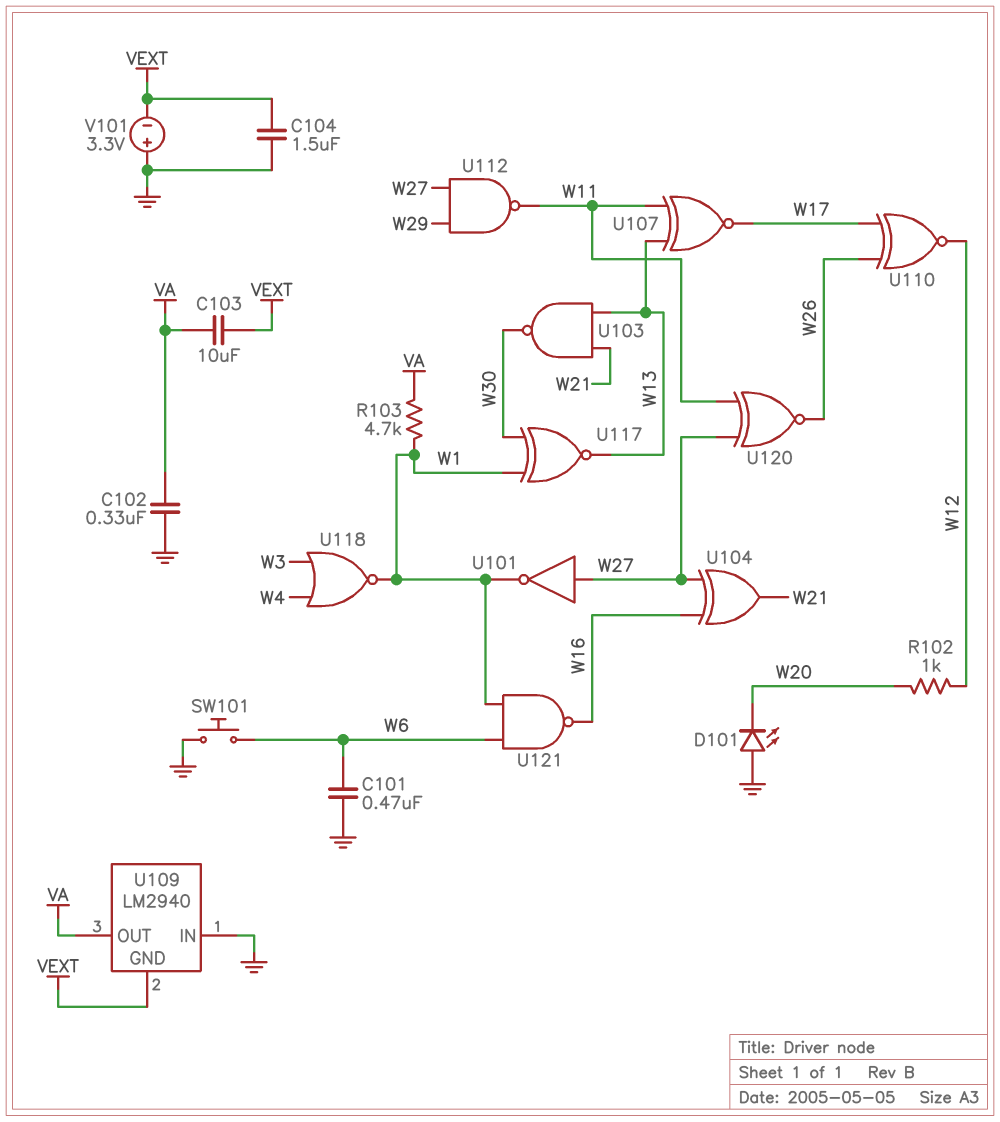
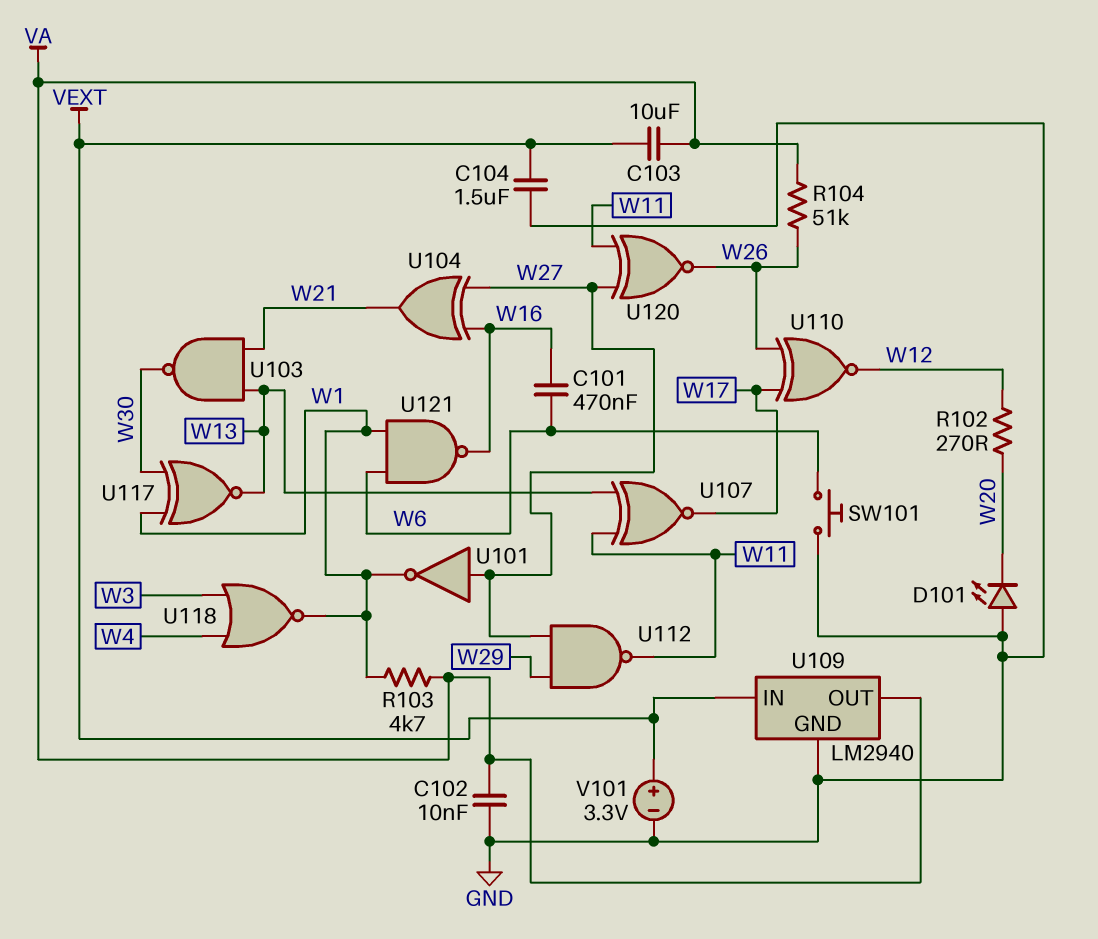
C101: 470nF (GND, W6) -> 470nF (W6, W16)
C102: 330nF (GND, VA) -> 10nF (GND, VA)
R102: 1k (W12, W20) -> 270 (W12, W20)
R104: none -> 51k (VA, W26)
U109 pin GND: VEXT -> GND
U109 pin IN: GND -> VEXT
V101: 3.3V (plus GND, minus VEXT) -> 3.3V (plus VEXT, minus GND)

